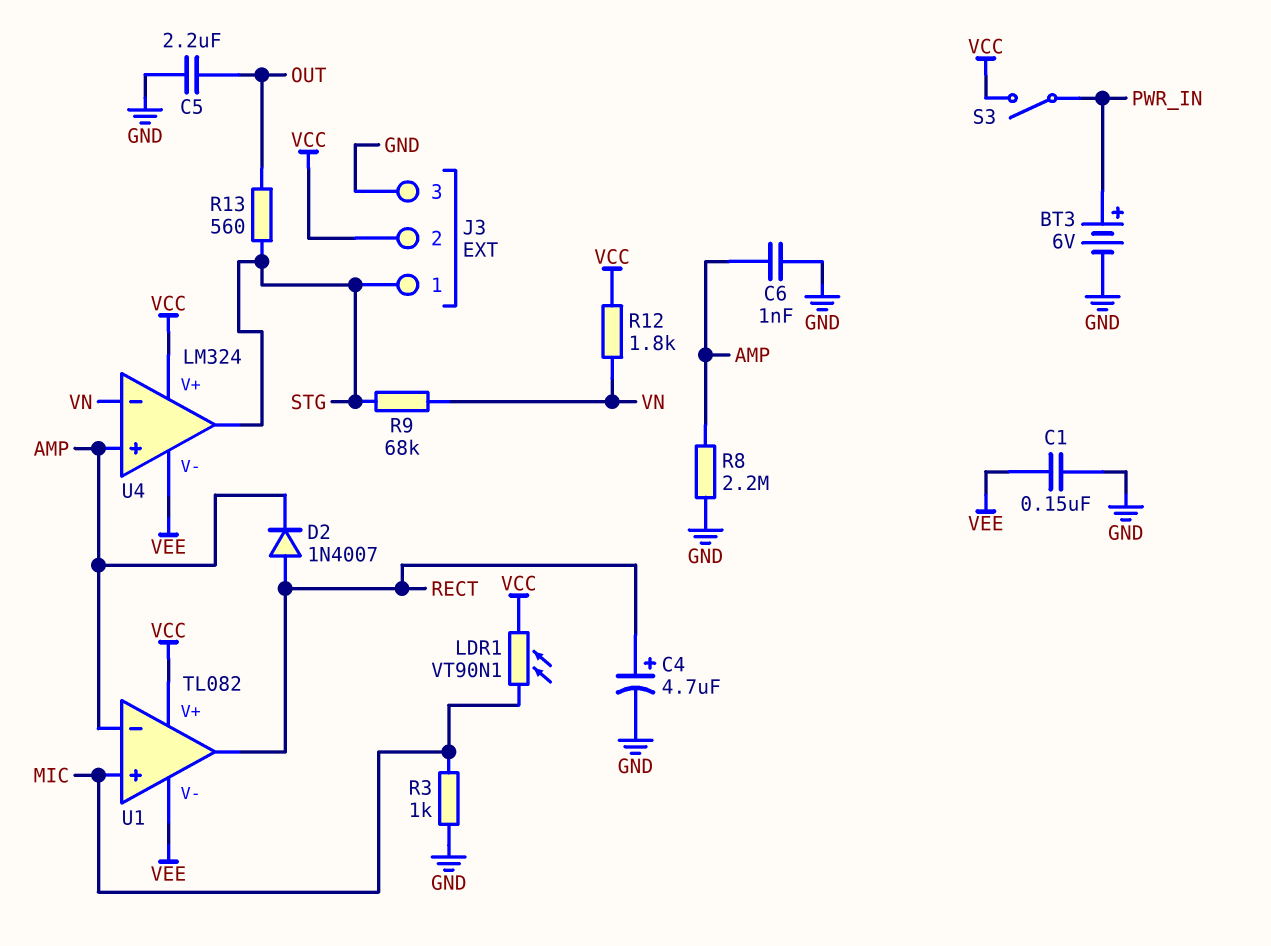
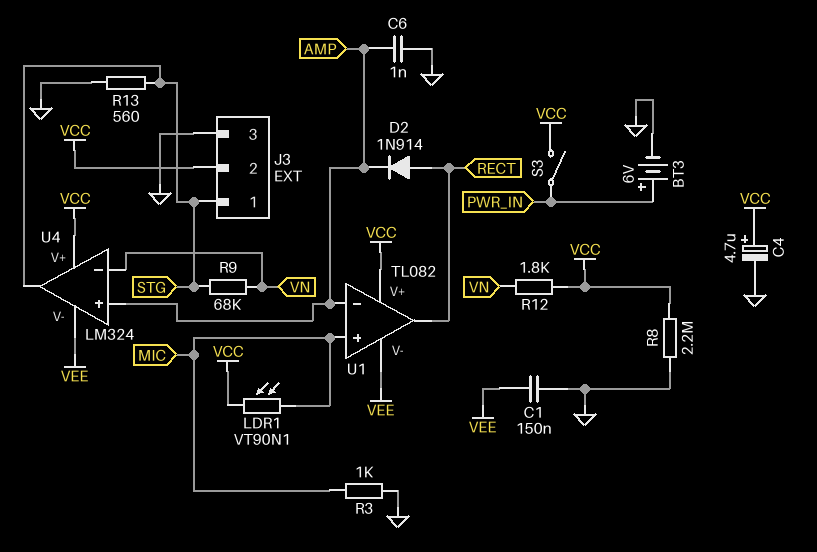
C4: 4.7uF (plus RECT, minus GND) -> 4.7uF (plus VCC, minus GND)
C5: 2.2uF (GND, OUT) -> none
D2: diode 1N4007 (A RECT, K AMP) -> diode 1N914 (A RECT, K AMP)
R8: 2.2M (AMP, GND) -> 2.2M (GND, VCC)
R13: 560 (OUT, STG) -> 560 (GND, STG)

